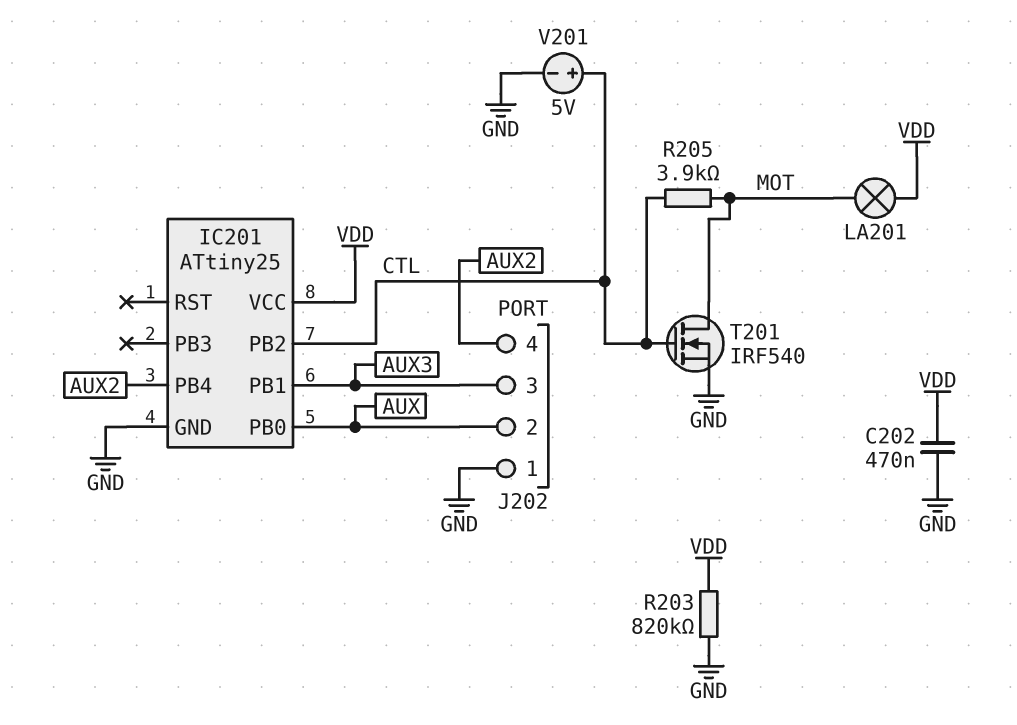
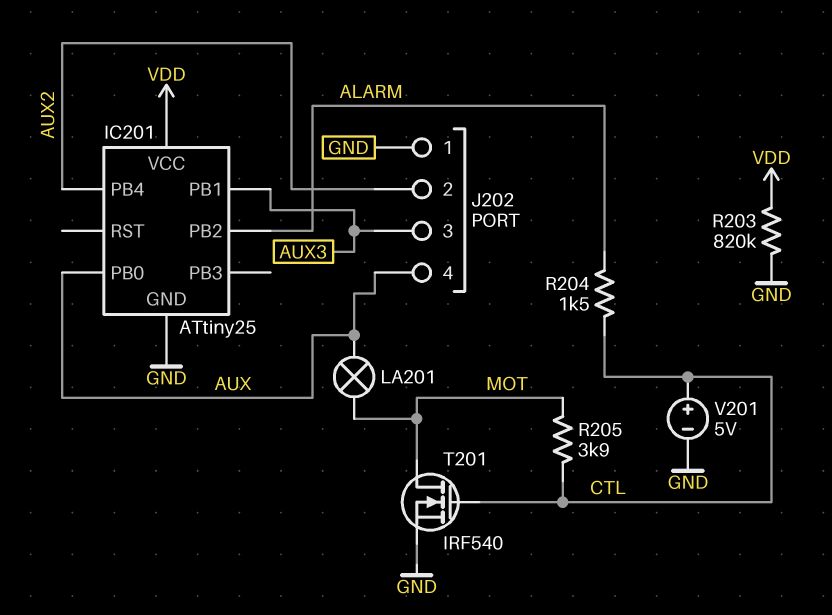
C202: 470nF (GND, VDD) -> none
IC201 pin PB2: CTL -> ALARM
J202 pin 2: AUX -> AUX2
J202 pin 4: AUX2 -> AUX
LA201: lamp (MOT, VDD) -> lamp (AUX, MOT)
R204: none -> 1.5k (ALARM, CTL)

